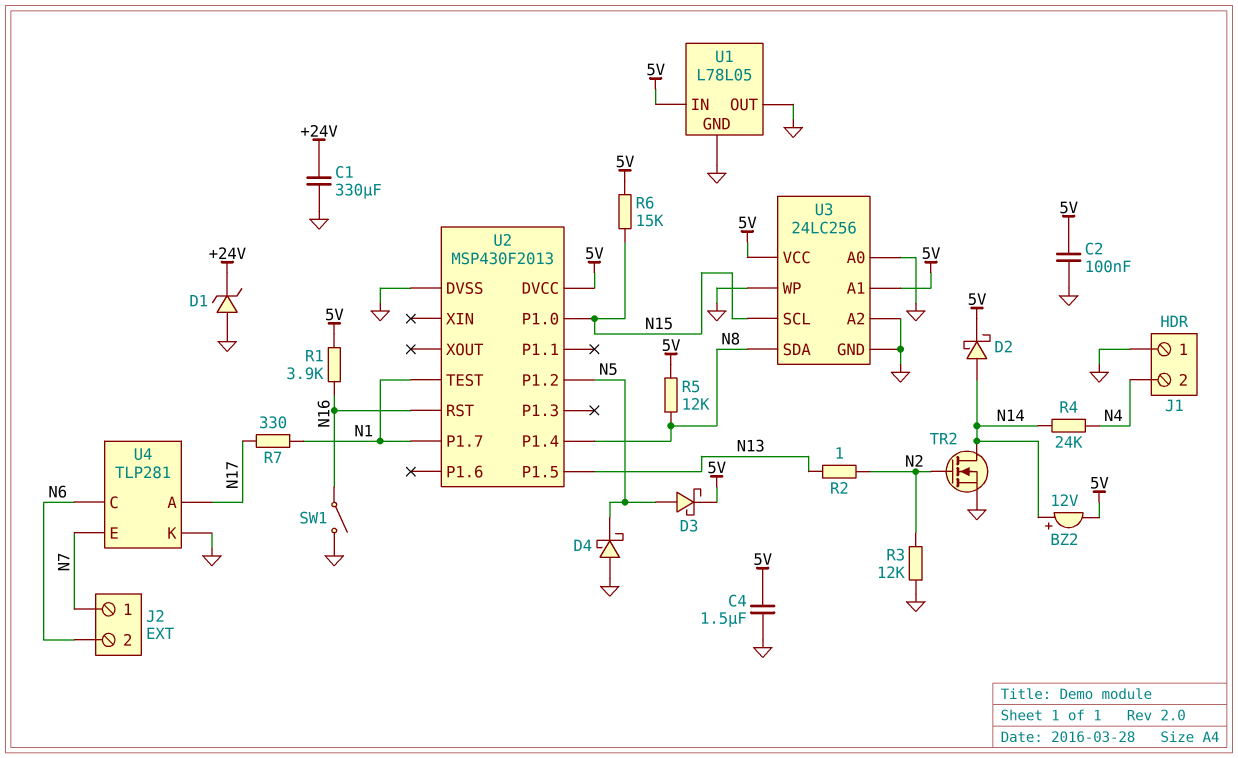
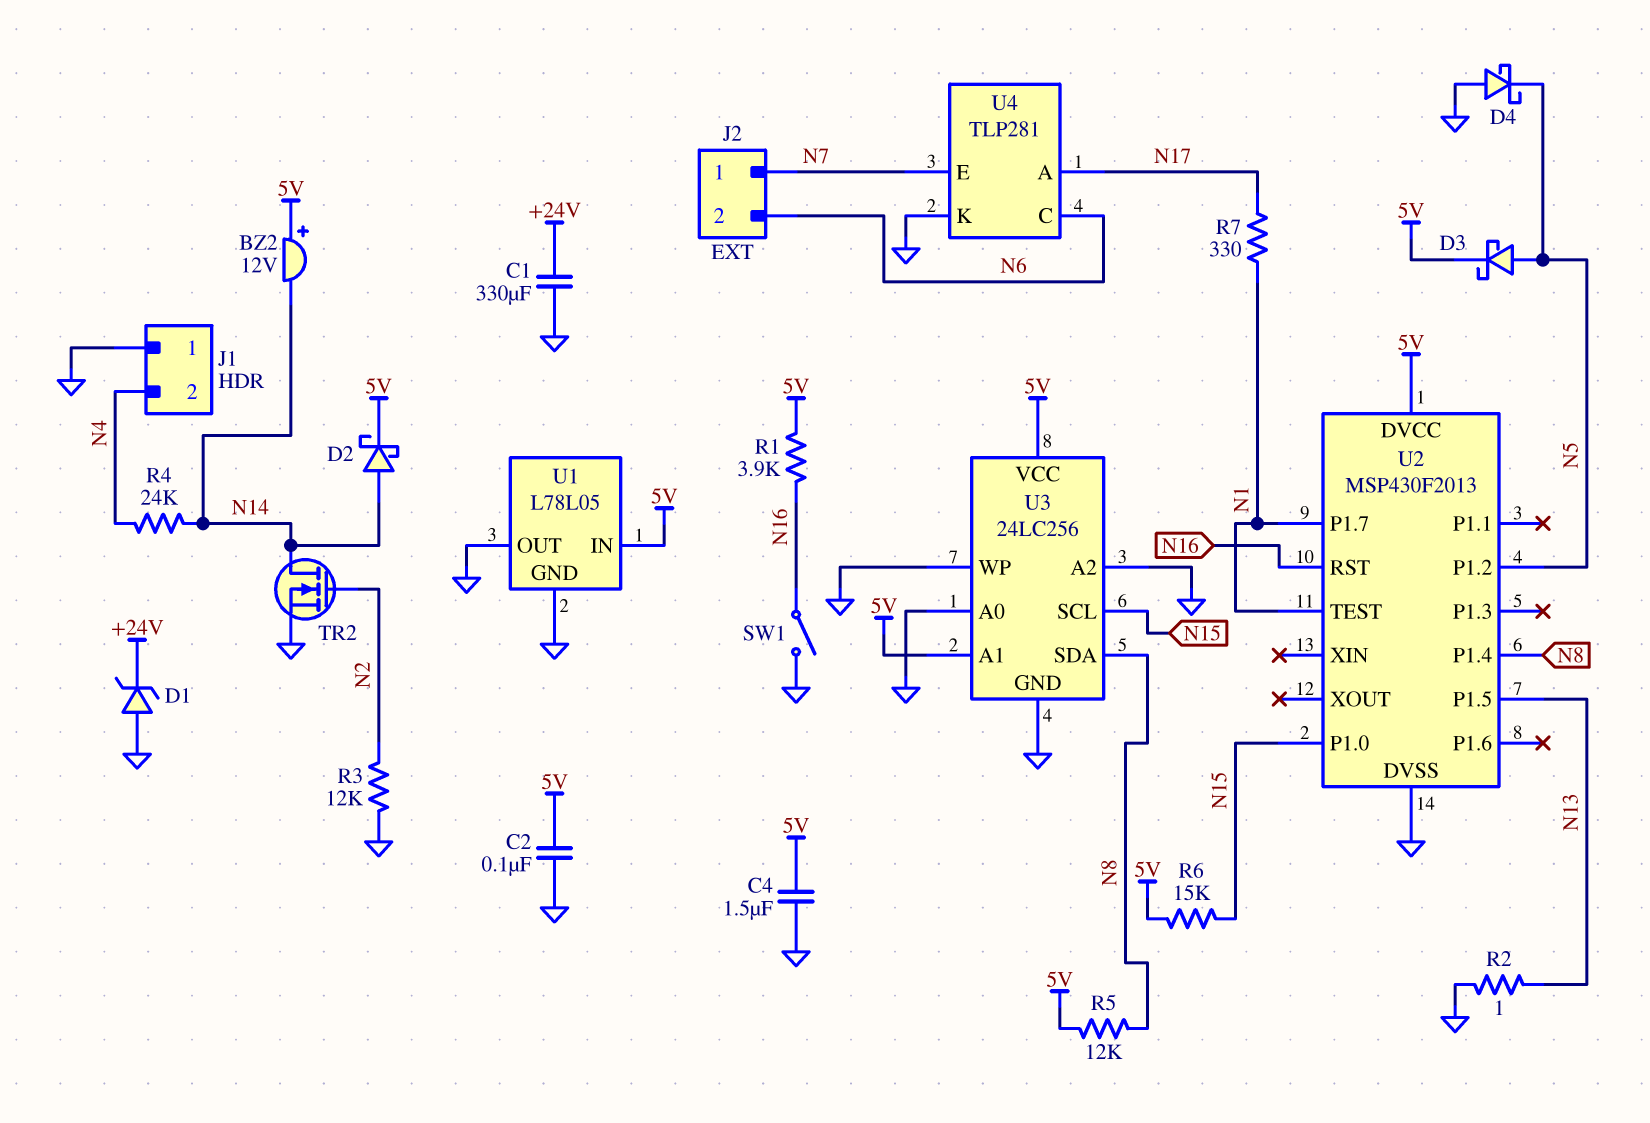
BZ2: buzzer 12V (plus N14, minus 5V) -> buzzer 12V (plus 5V, minus N14)
R2: 1 (N2, N13) -> 1 (GND, N13)

